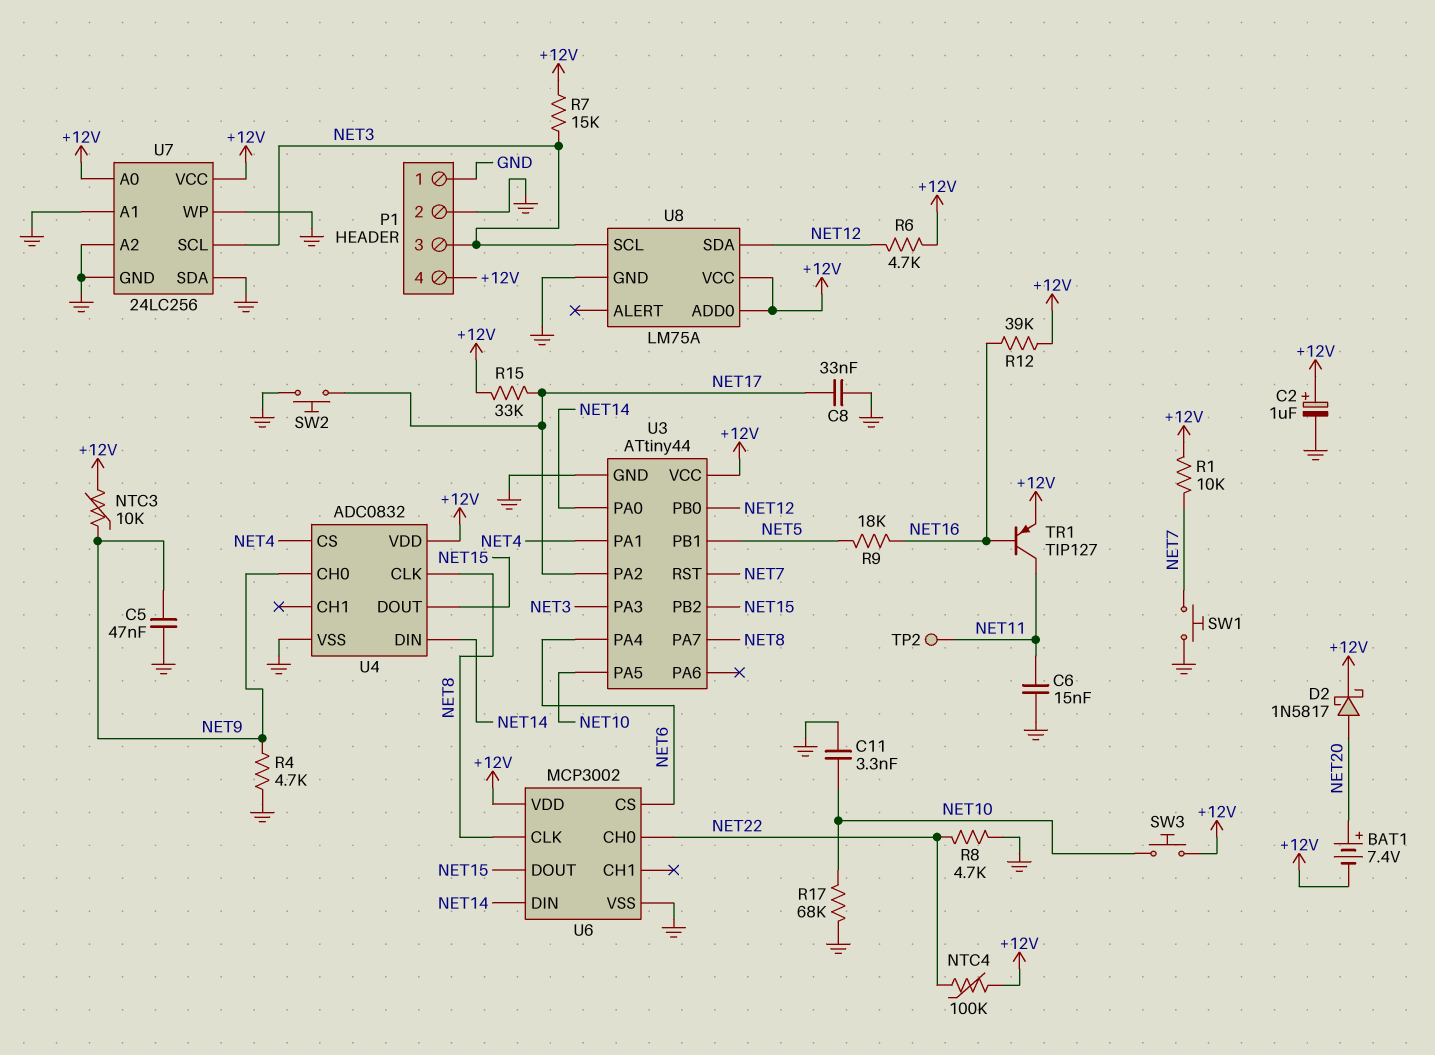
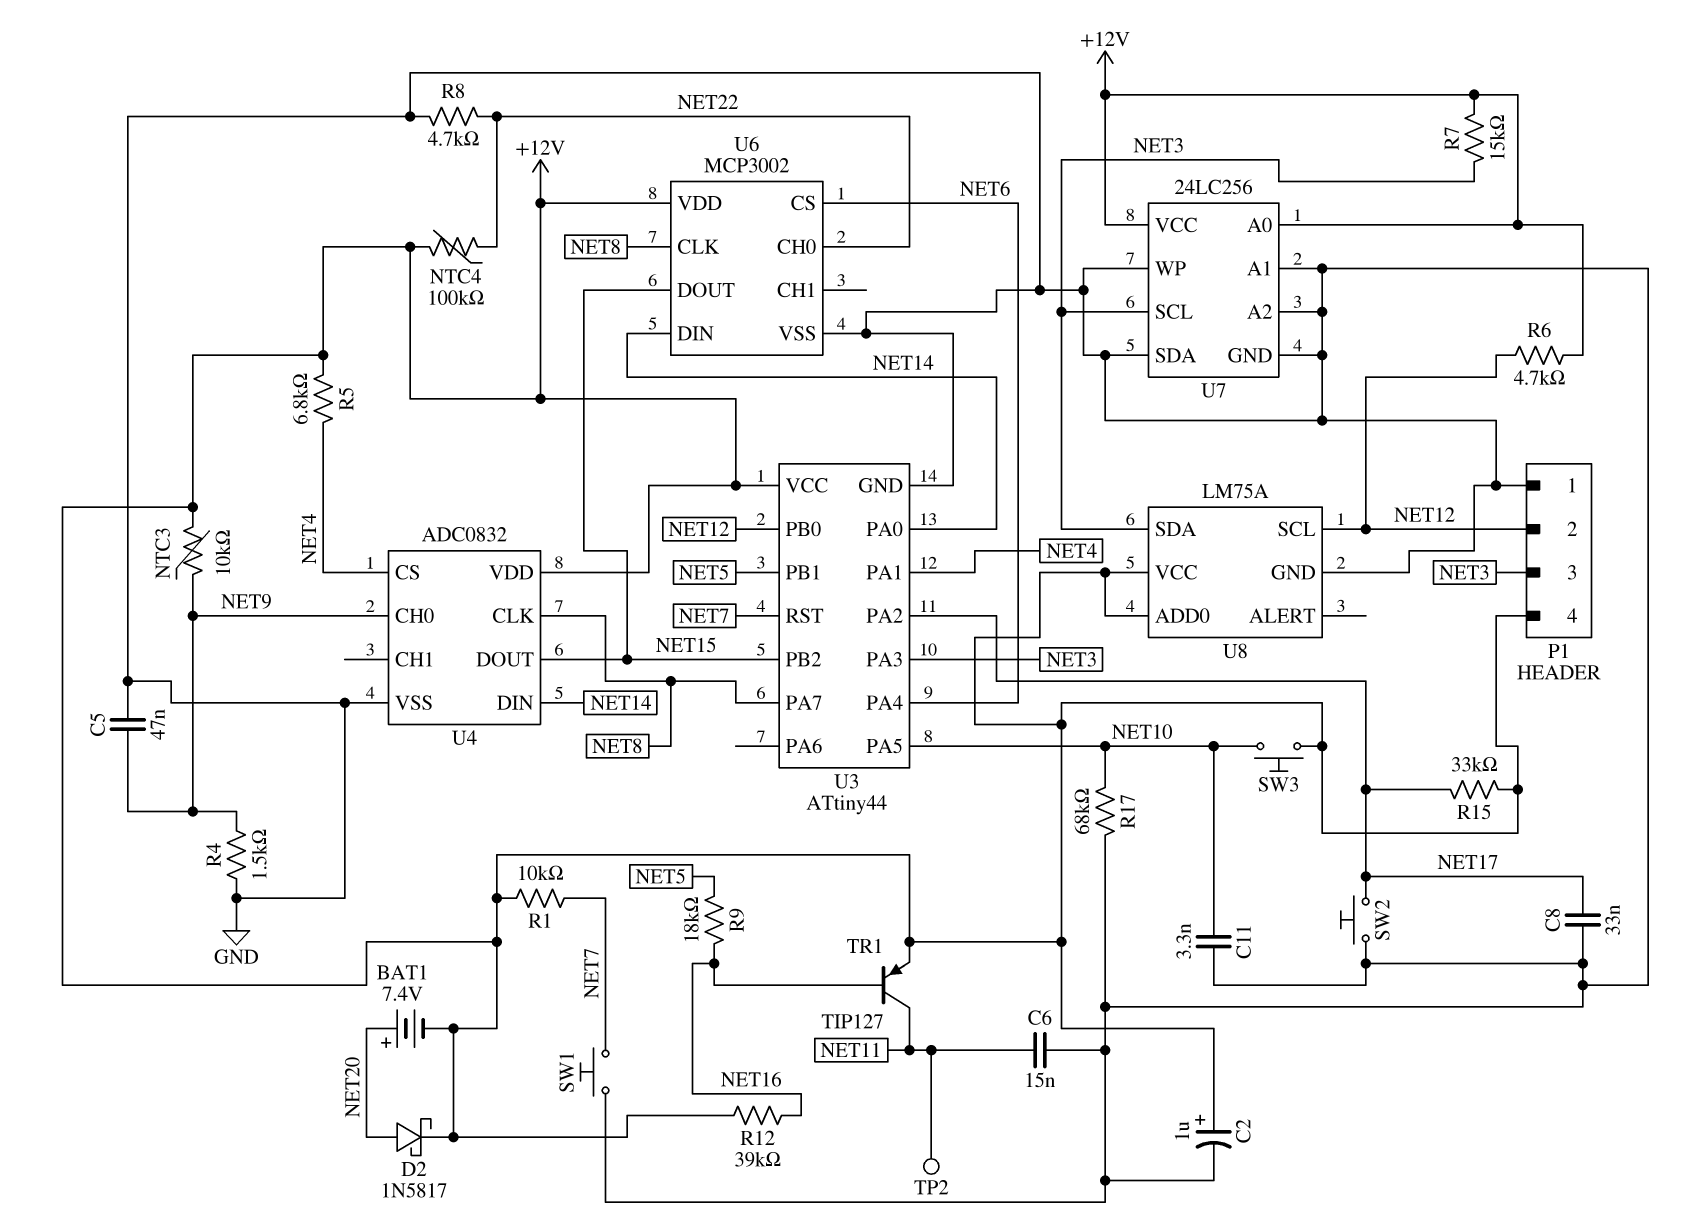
P1 pin 2: GND -> NET12
R4: 4.7k (GND, NET9) -> 1.5k (GND, NET9)
R5: none -> 6.8k (+12V, NET4)
U8 pin SCL: NET3 -> NET12
U8 pin SDA: NET12 -> NET3

